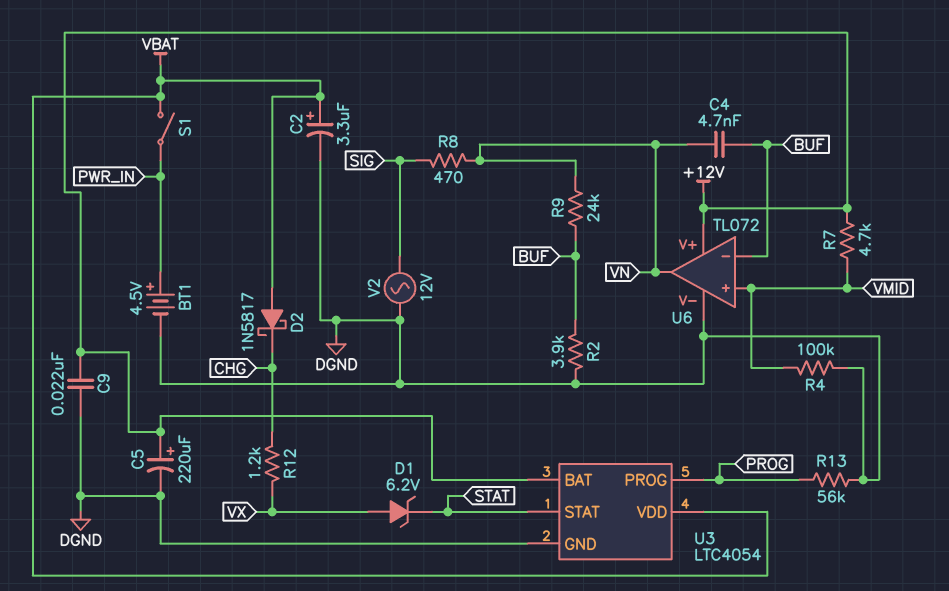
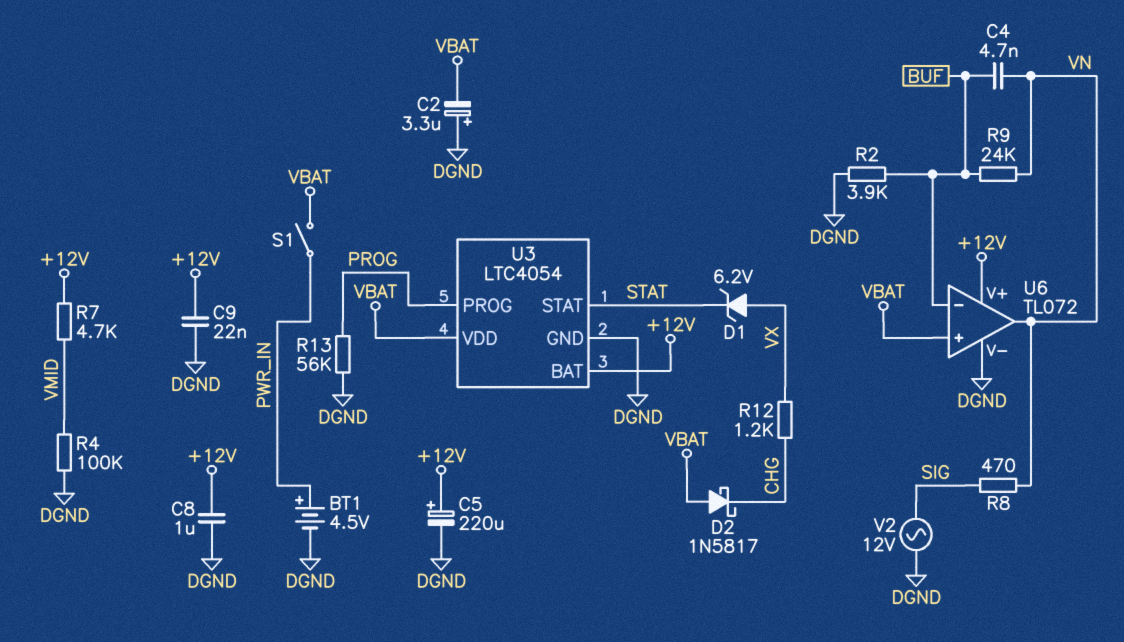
C2: 3.3uF (plus VBAT, minus DGND) -> 3.3uF (plus DGND, minus VBAT)
C8: none -> 1uF (+12V, DGND)
U6 pin in+: VMID -> VBAT

